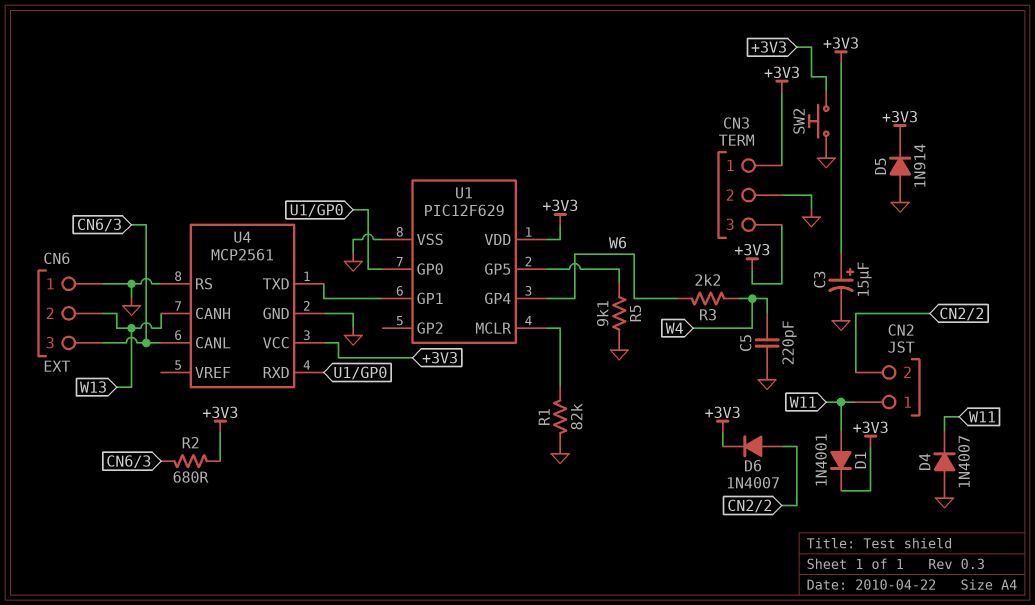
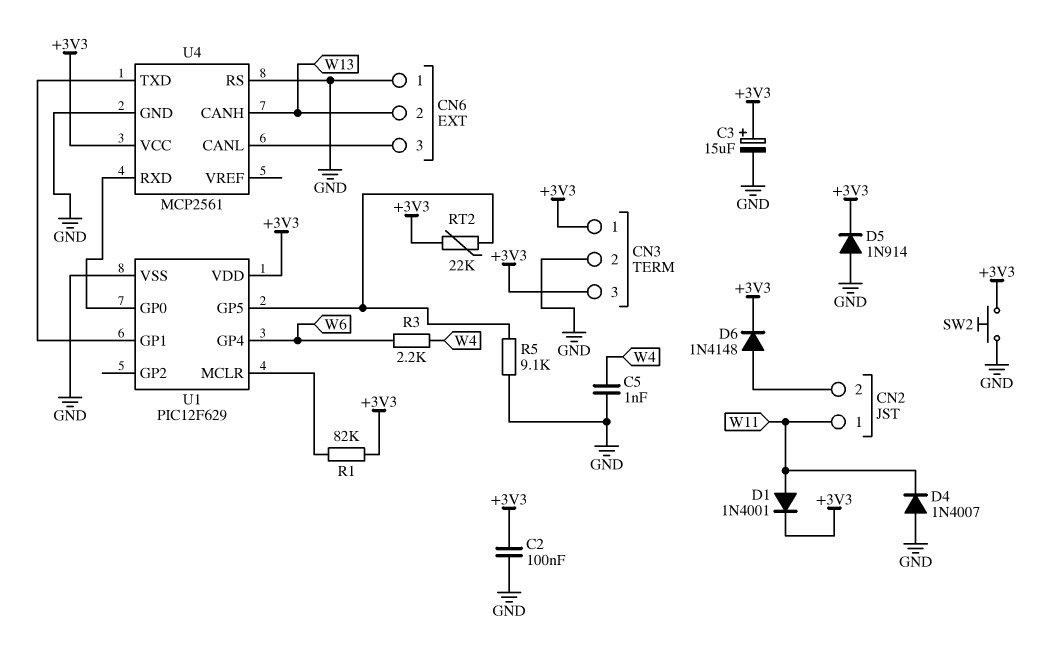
C2: none -> 100nF (+3V3, GND)
C5: 220pF (GND, W4) -> 1nF (GND, W4)
D6: diode 1N4007 (A CN2/2, K +3V3) -> diode 1N4148 (A CN2/2, K +3V3)
R1: 82k (GND, U1/MCLR) -> 82k (+3V3, U1/MCLR)
R2: 680 (+3V3, CN6/3) -> none
RT2: none -> 22k (+3V3, U1/GP5)

